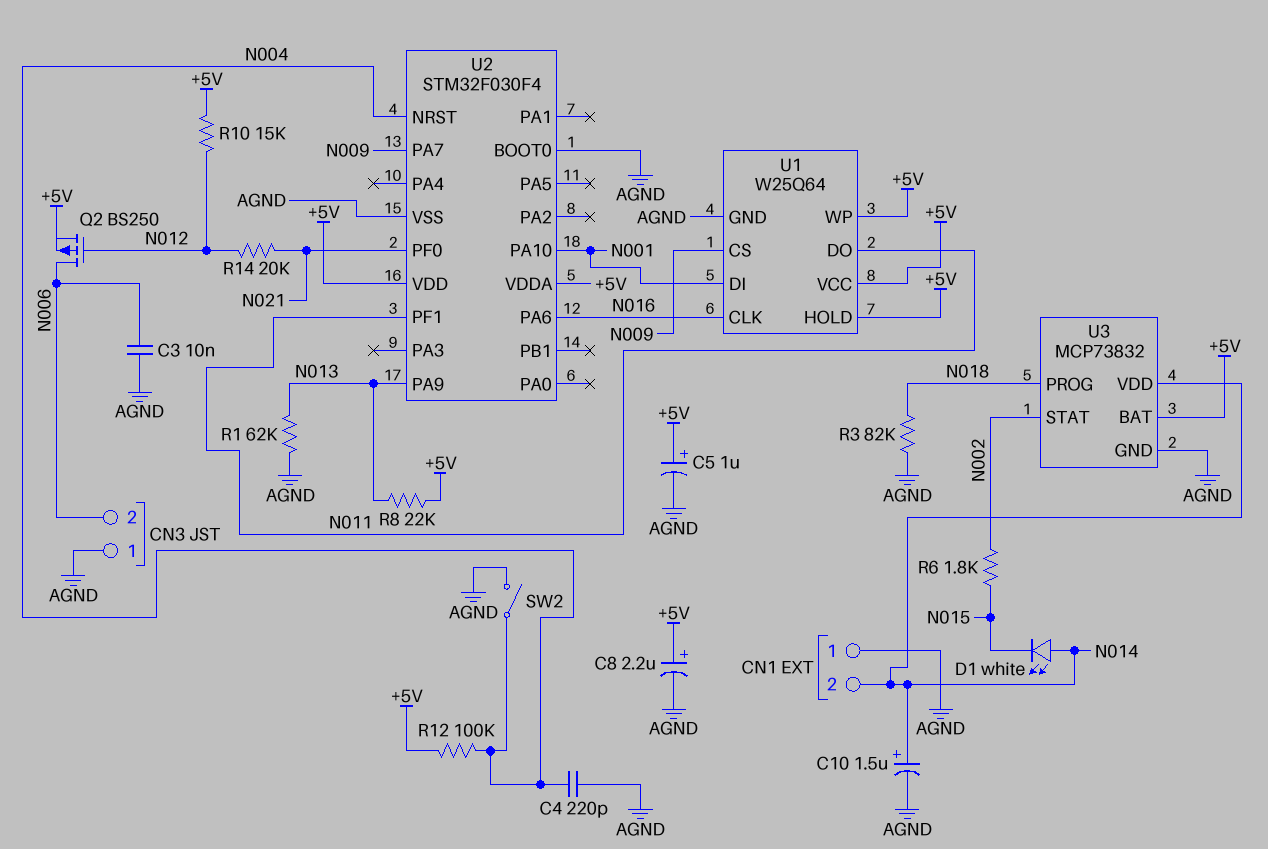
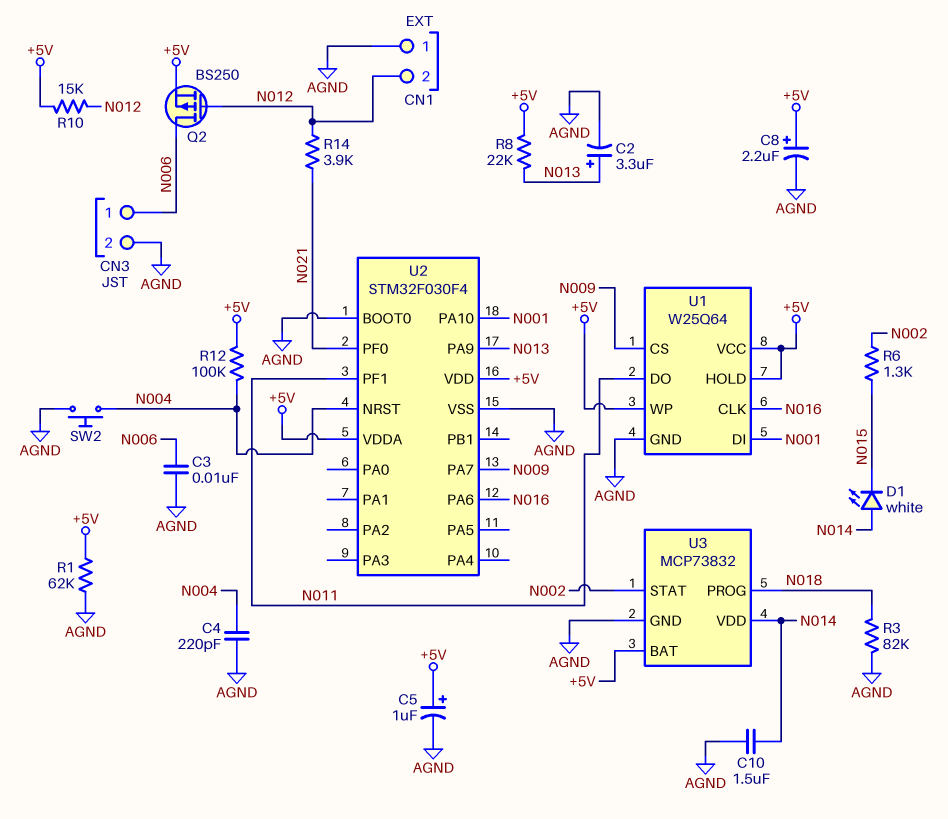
C2: none -> 3.3uF (plus N013, minus AGND)
C10: 1.5uF (plus N014, minus AGND) -> 1.5uF (AGND, N014)
CN1 pin 2: N014 -> N012
CN3 pin 1: AGND -> N006
CN3 pin 2: N006 -> AGND
R1: 62k (AGND, N013) -> 62k (+5V, AGND)
R6: 1.8k (N002, N015) -> 1.3k (N002, N015)
R14: 20k (N012, N021) -> 3.9k (N012, N021)
SW2: switch (AGND, N004) -> button (AGND, N004)

